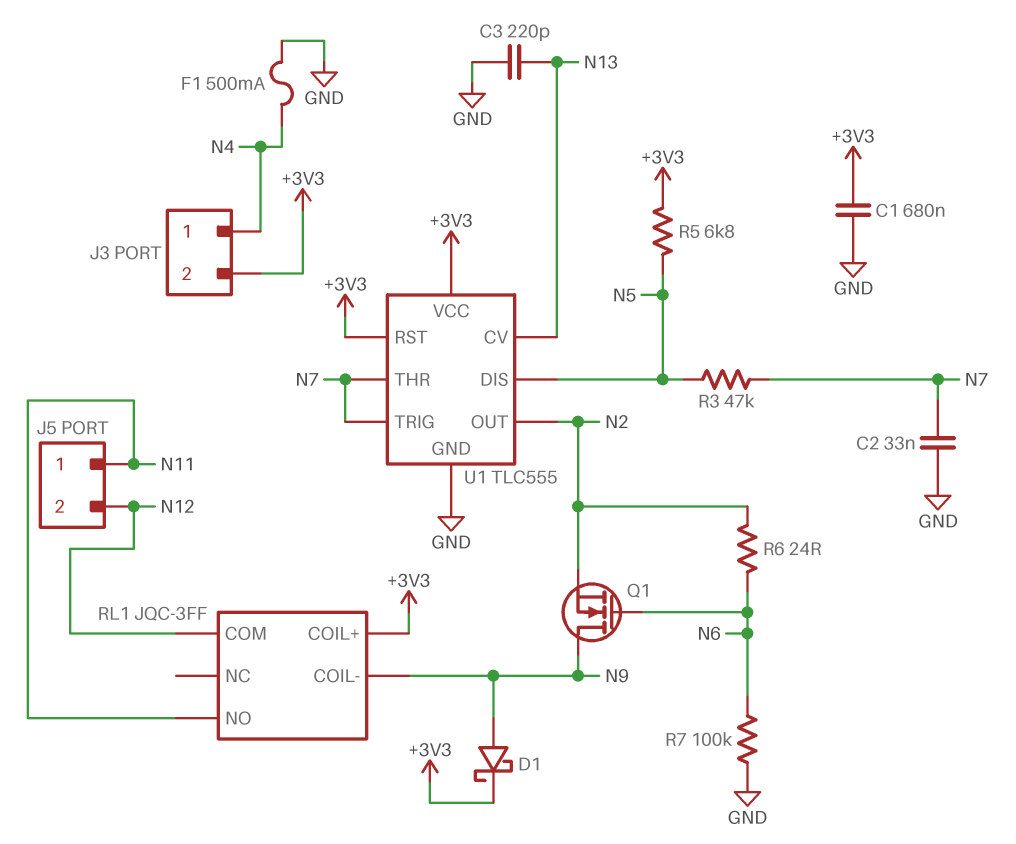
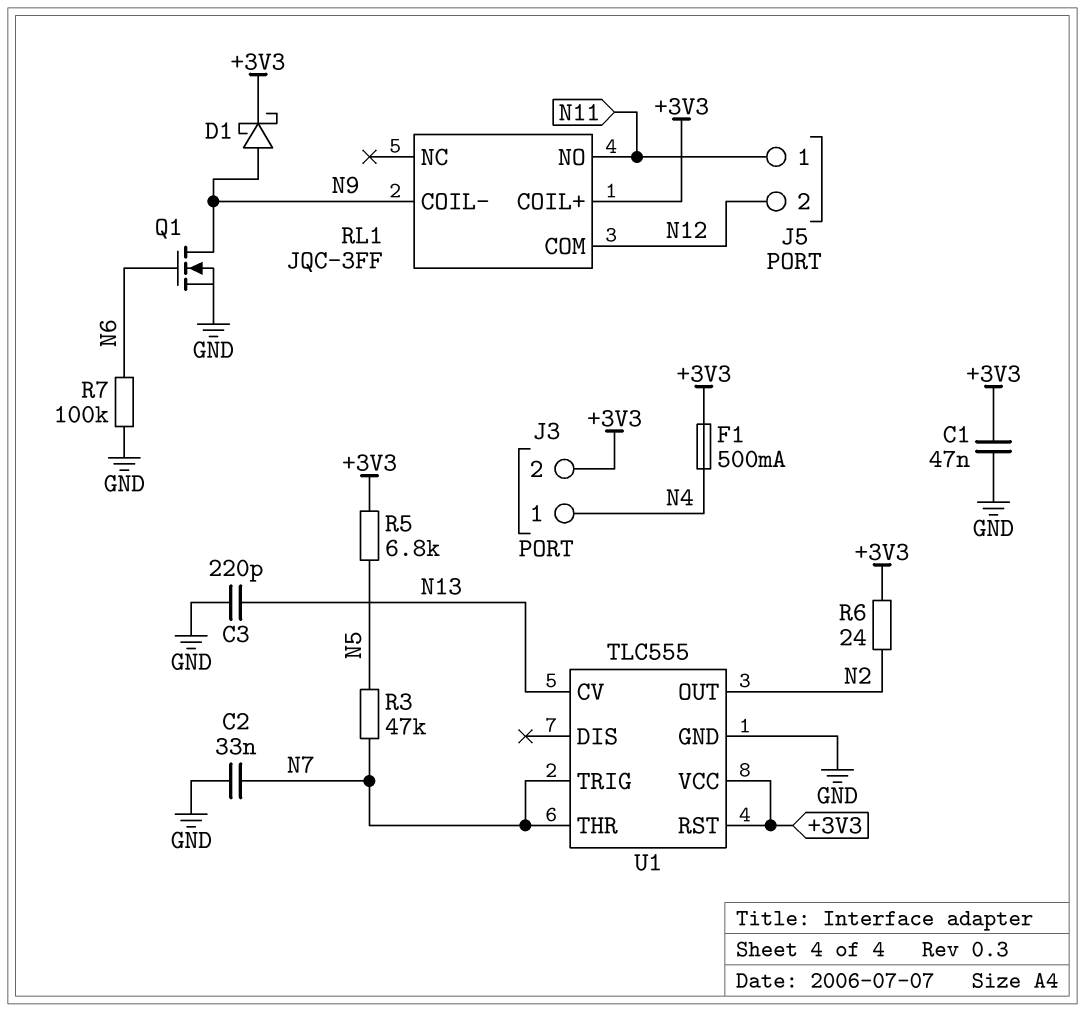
C1: 680nF (+3V3, GND) -> 47nF (+3V3, GND)
F1: 500mA (GND, N4) -> 500mA (+3V3, N4)
Q1: NMOS (G N6, D N9, S N2) -> NMOS (G N6, D N9, S GND)
R6: 24 (N2, N6) -> 24 (+3V3, N2)
U1 pin DIS: N5 -> none

